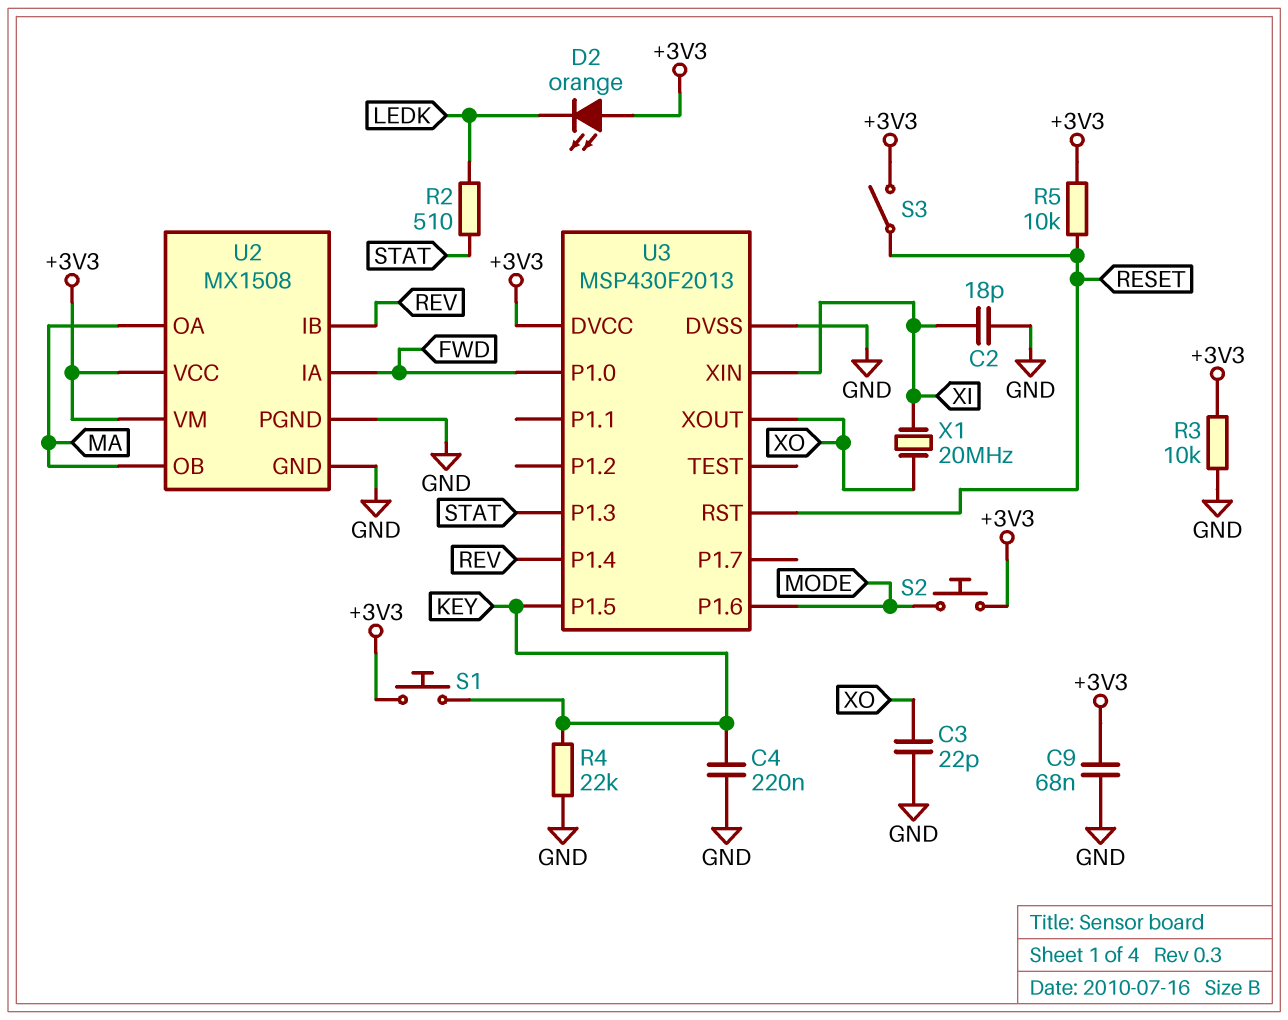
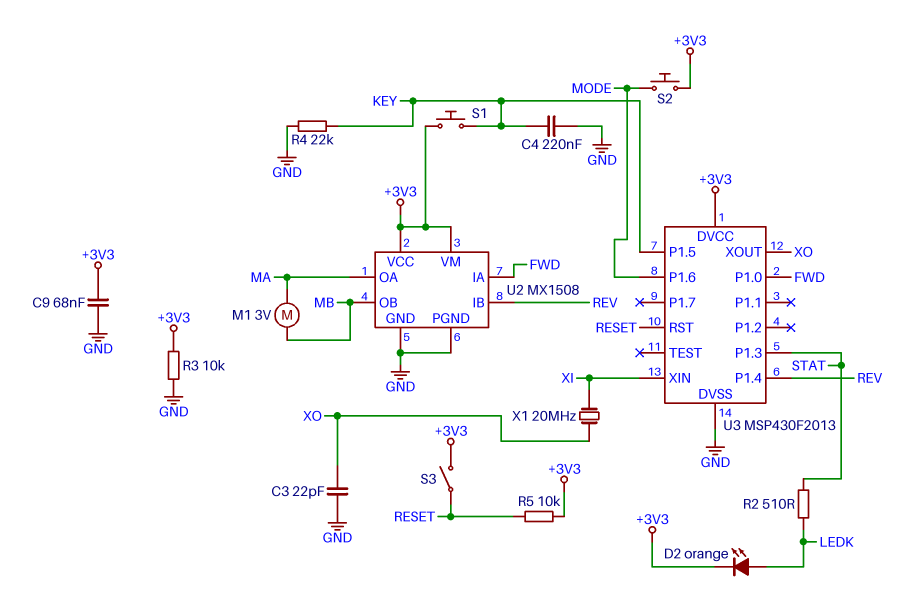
C2: 18pF (GND, XI) -> none
D2: LED orange (A +3V3, K LEDK) -> LED orange (A LEDK, K +3V3)
M1: none -> motor 3V (MA, MB)
U2 pin OB: MA -> MB

